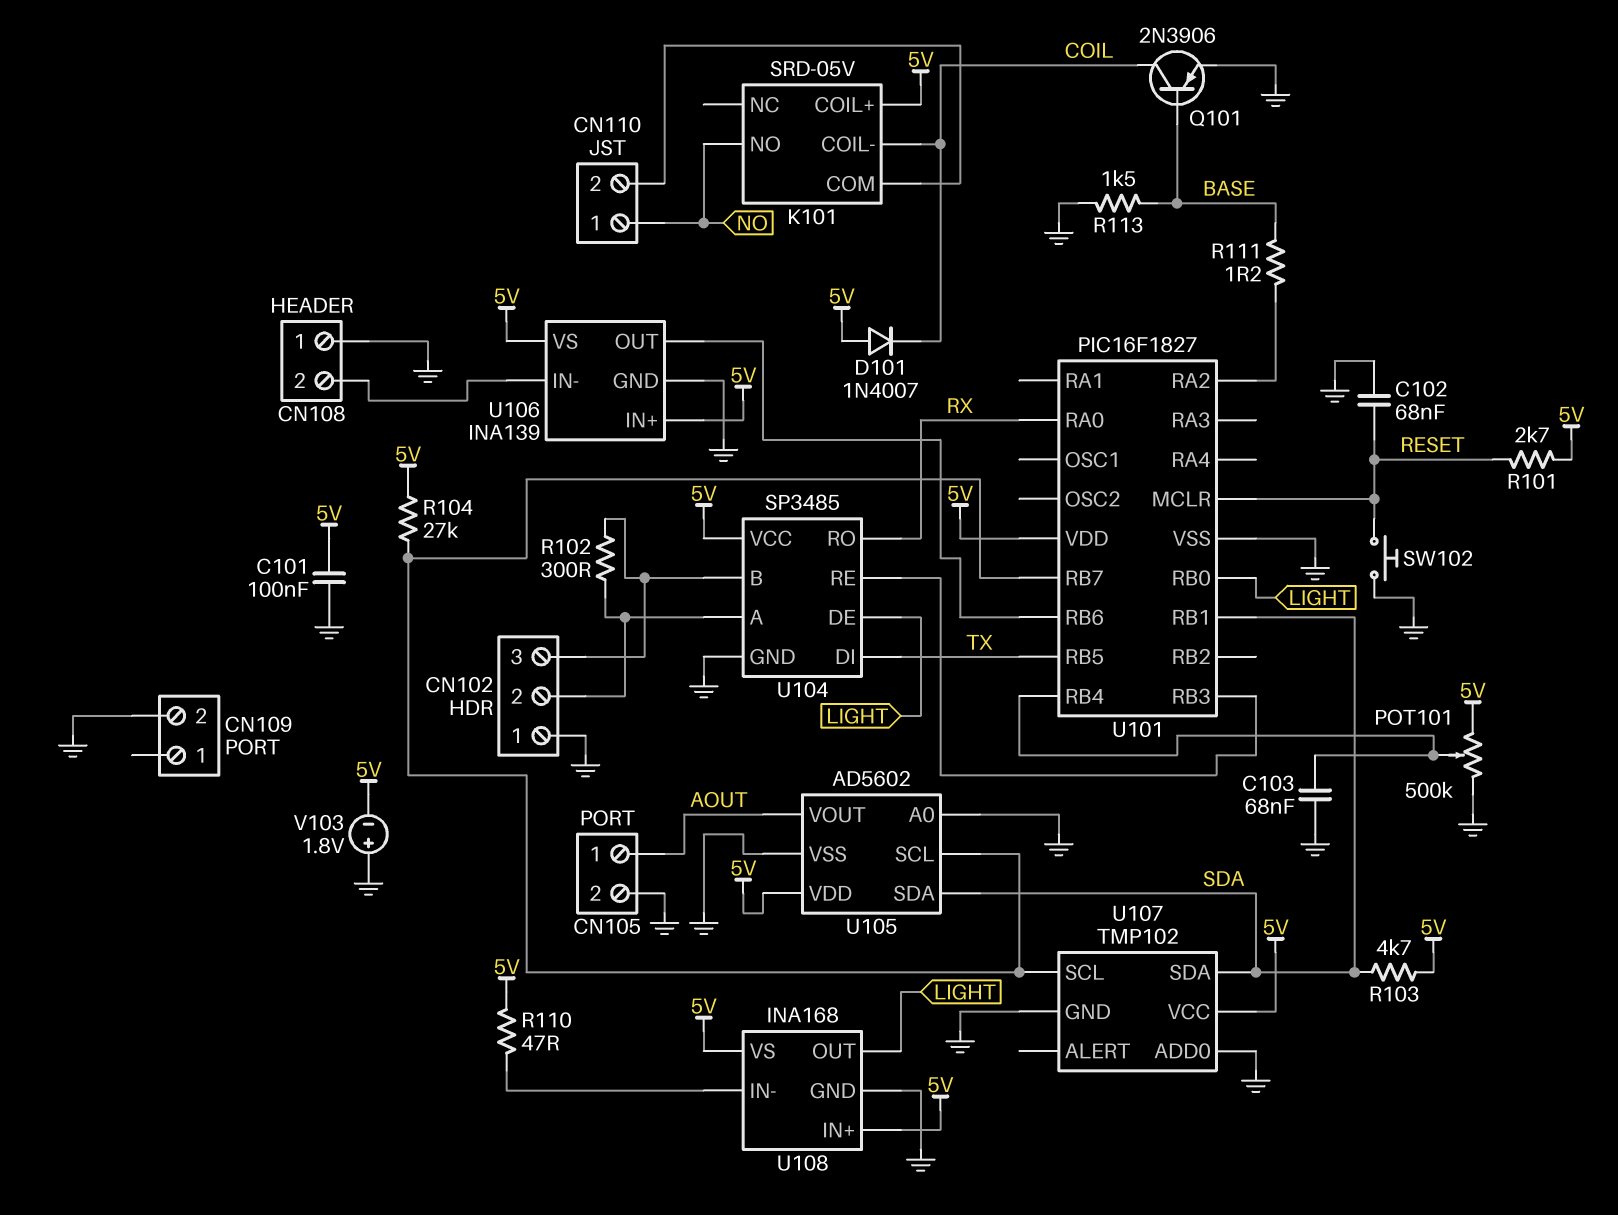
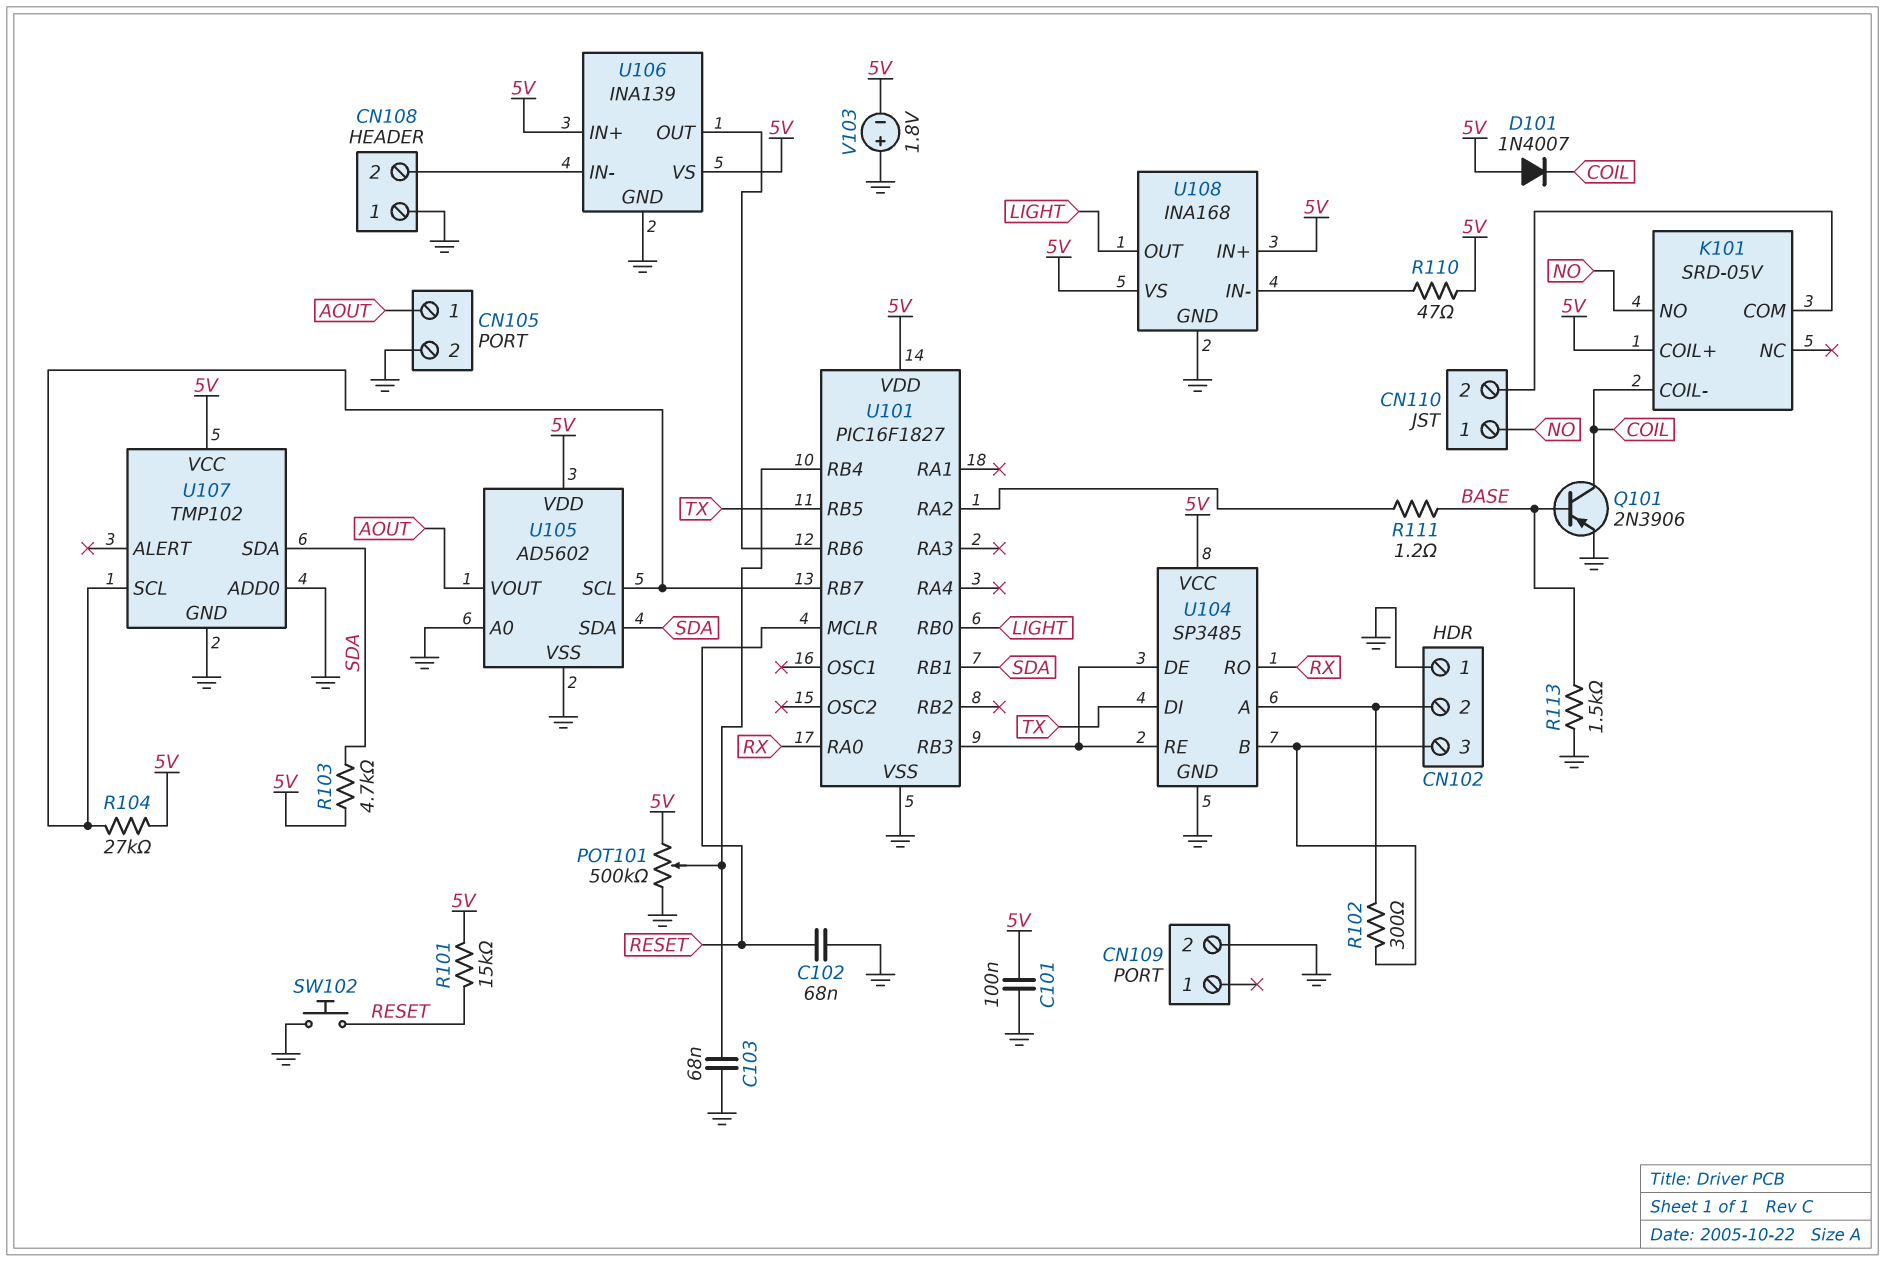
R101: 2.7k (5V, RESET) -> 15k (5V, RESET)
U104 pin DE: LIGHT -> U101/RB3

